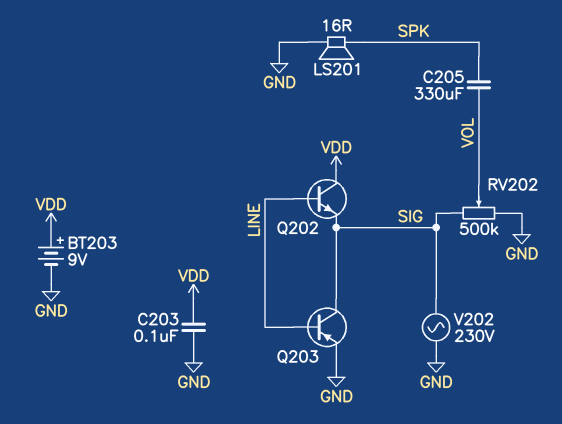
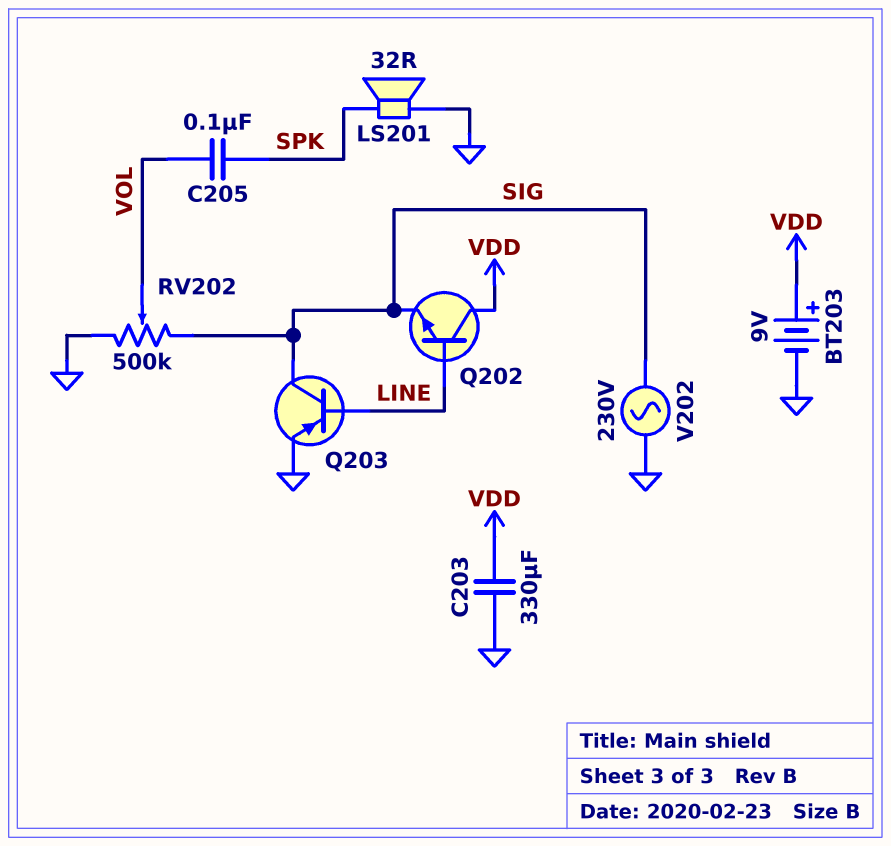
C203: 100nF (GND, VDD) -> 330uF (GND, VDD)
C205: 330uF (SPK, VOL) -> 100nF (SPK, VOL)
LS201: speaker 16R (GND, SPK) -> speaker 32R (GND, SPK)

